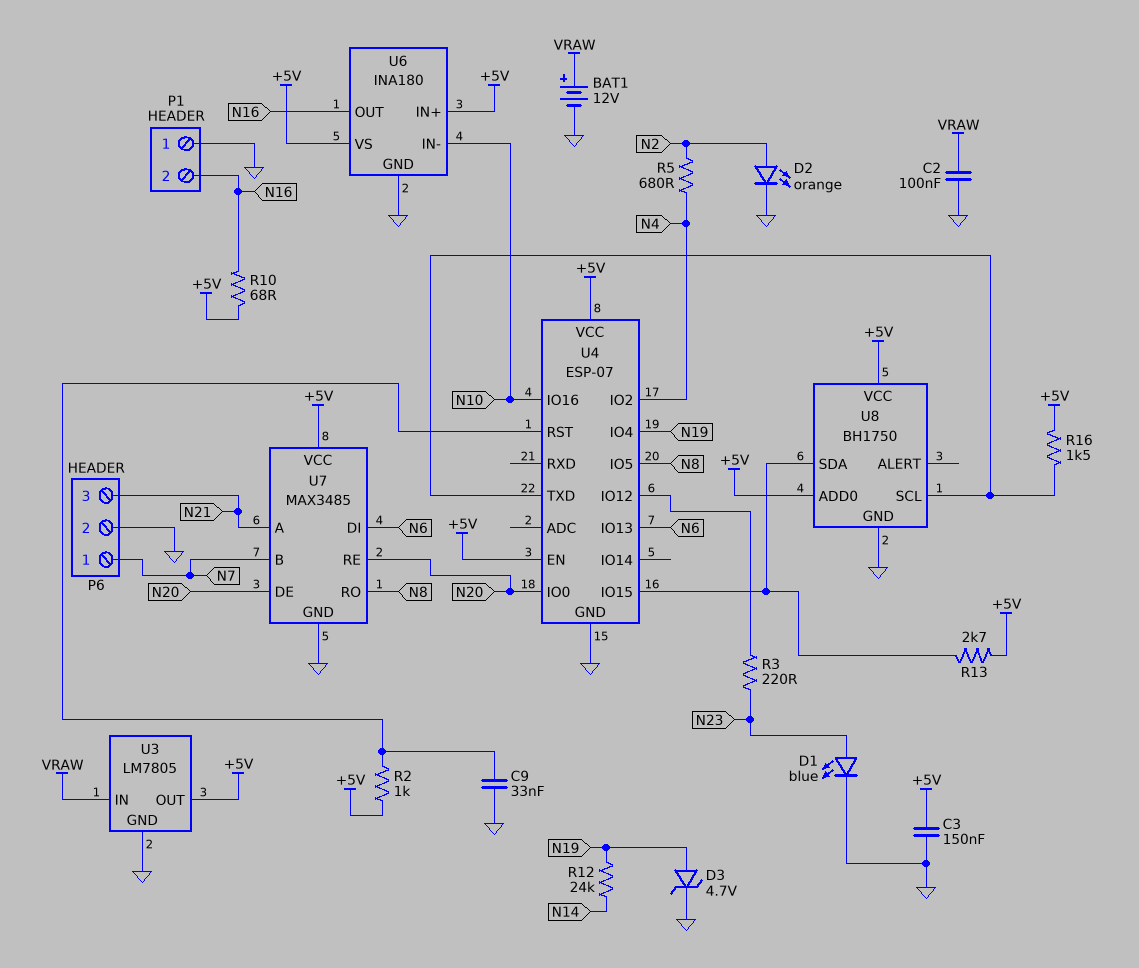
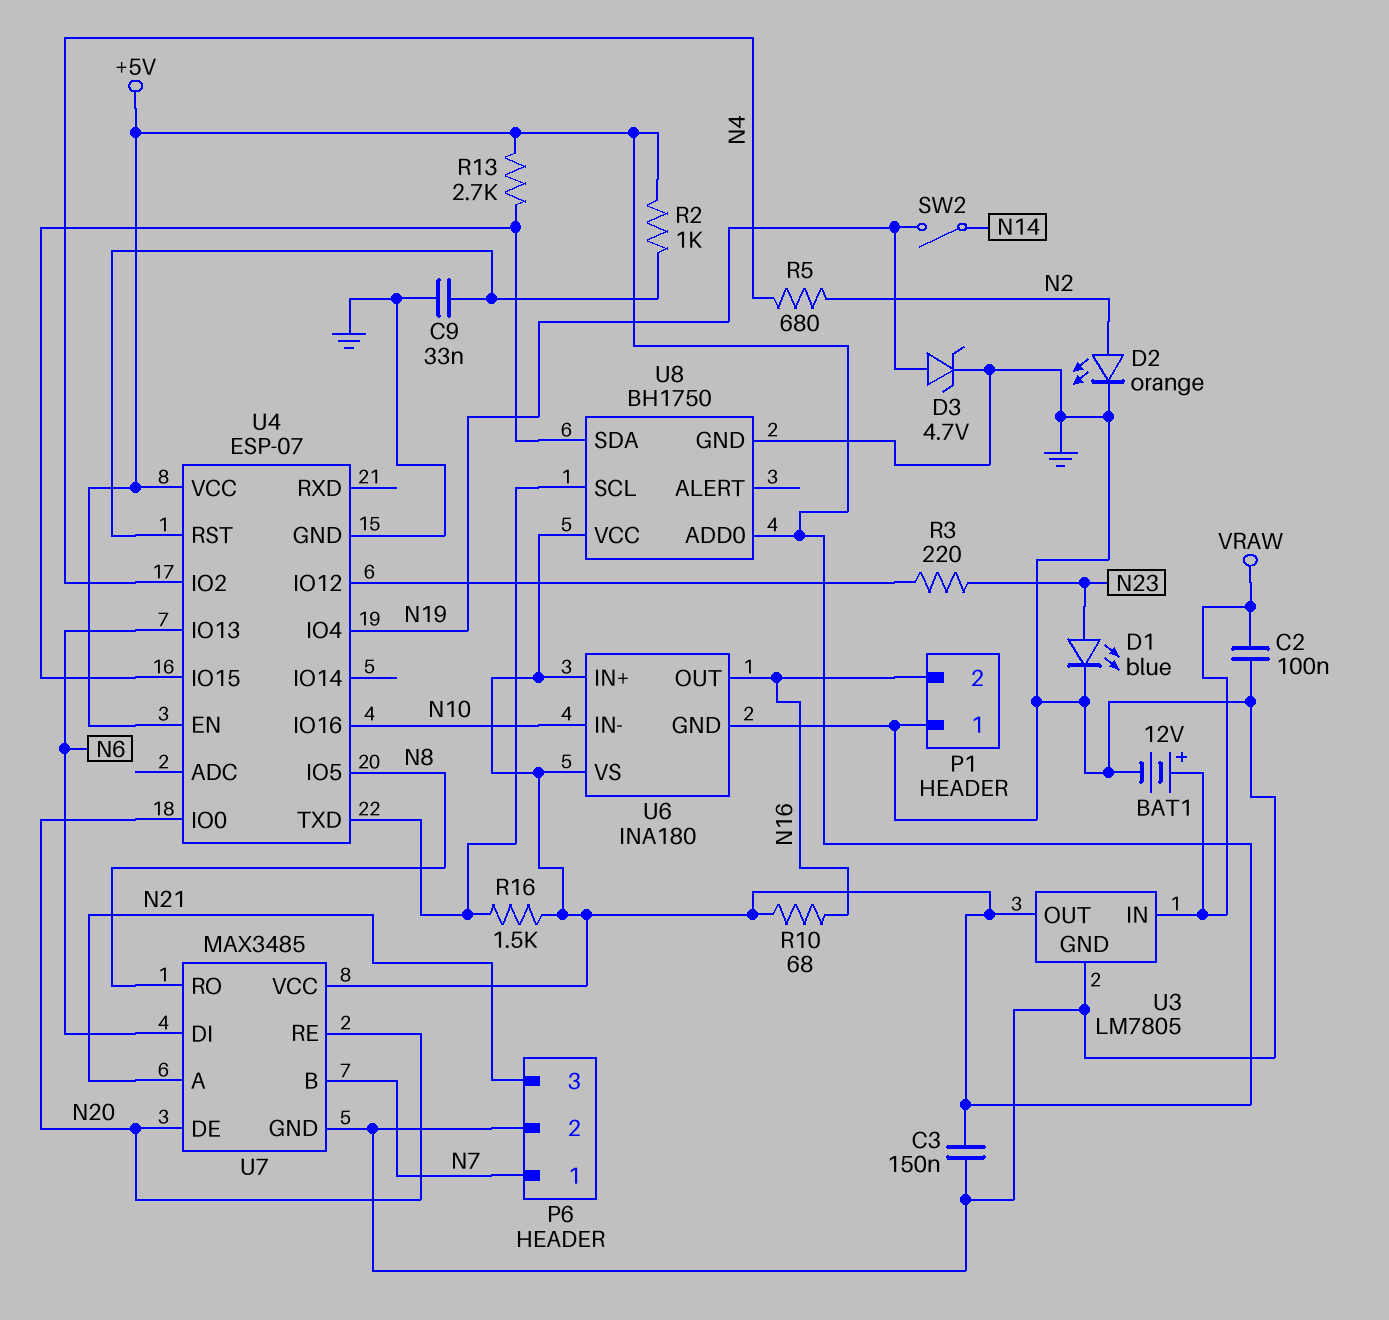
R12: 24k (N14, N19) -> none
SW2: none -> switch (N14, N19)

